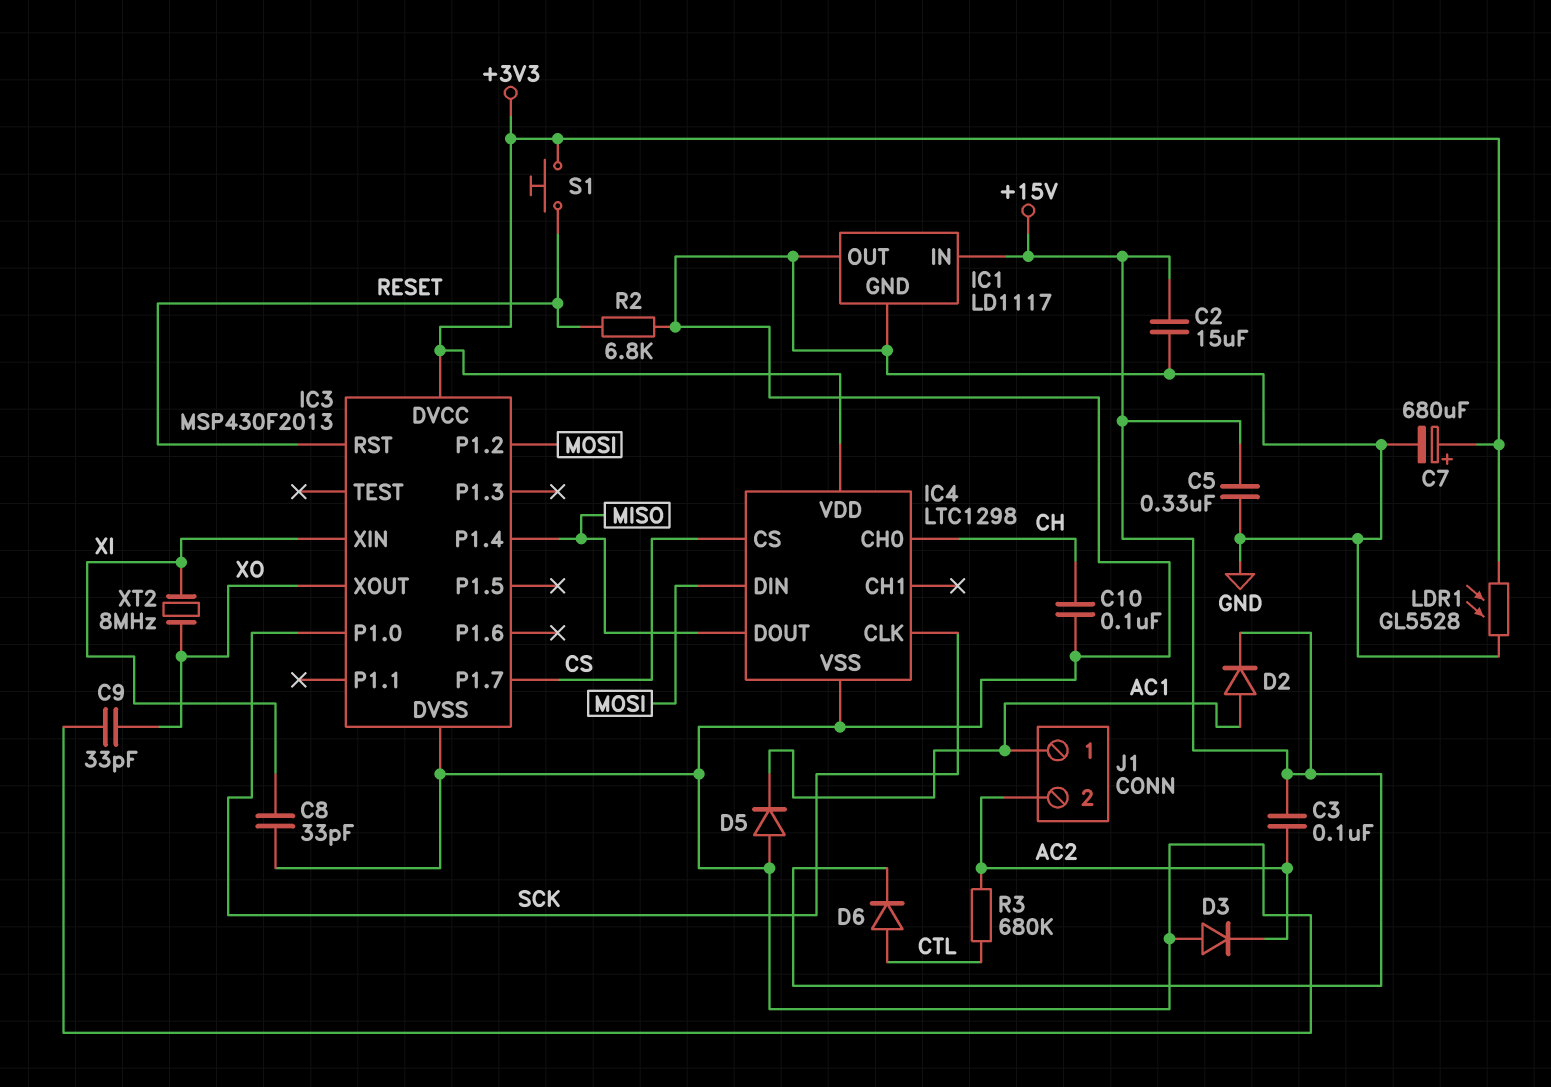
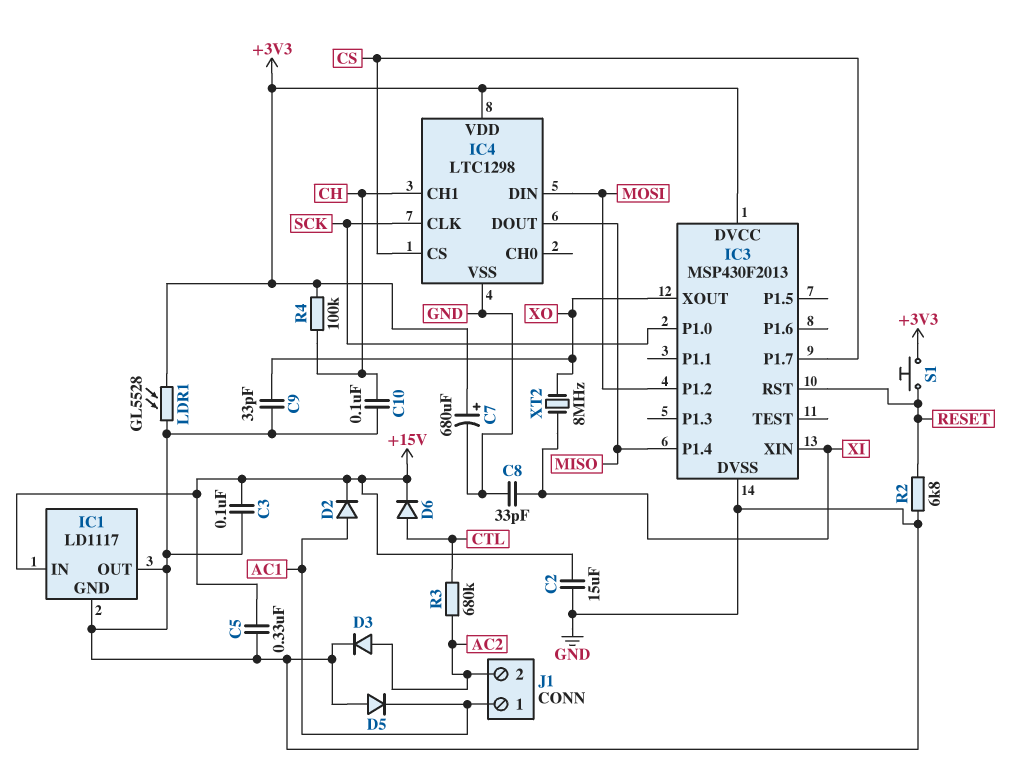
C3: 100nF (+15V, AC2) -> 100nF (+15V, GND)
D3: diode (A GND, K AC2) -> diode (A AC2, K GND)
IC4 pin CH0: CH -> none
IC4 pin CH1: none -> CH
R4: none -> 100k (+3V3, CH)

